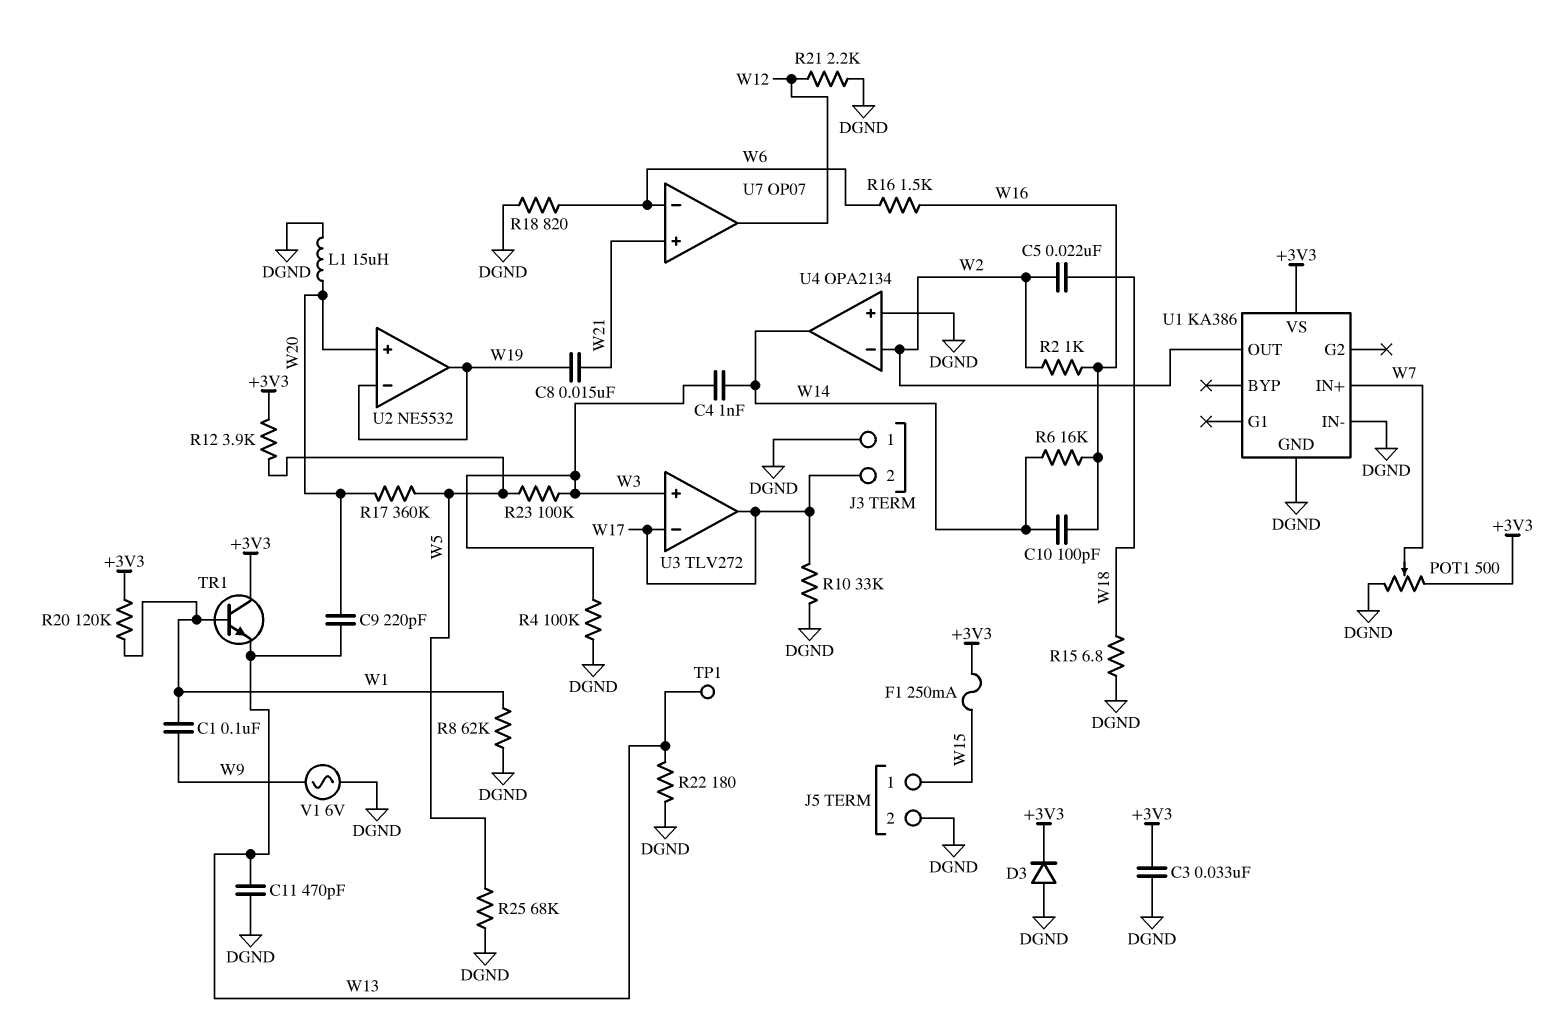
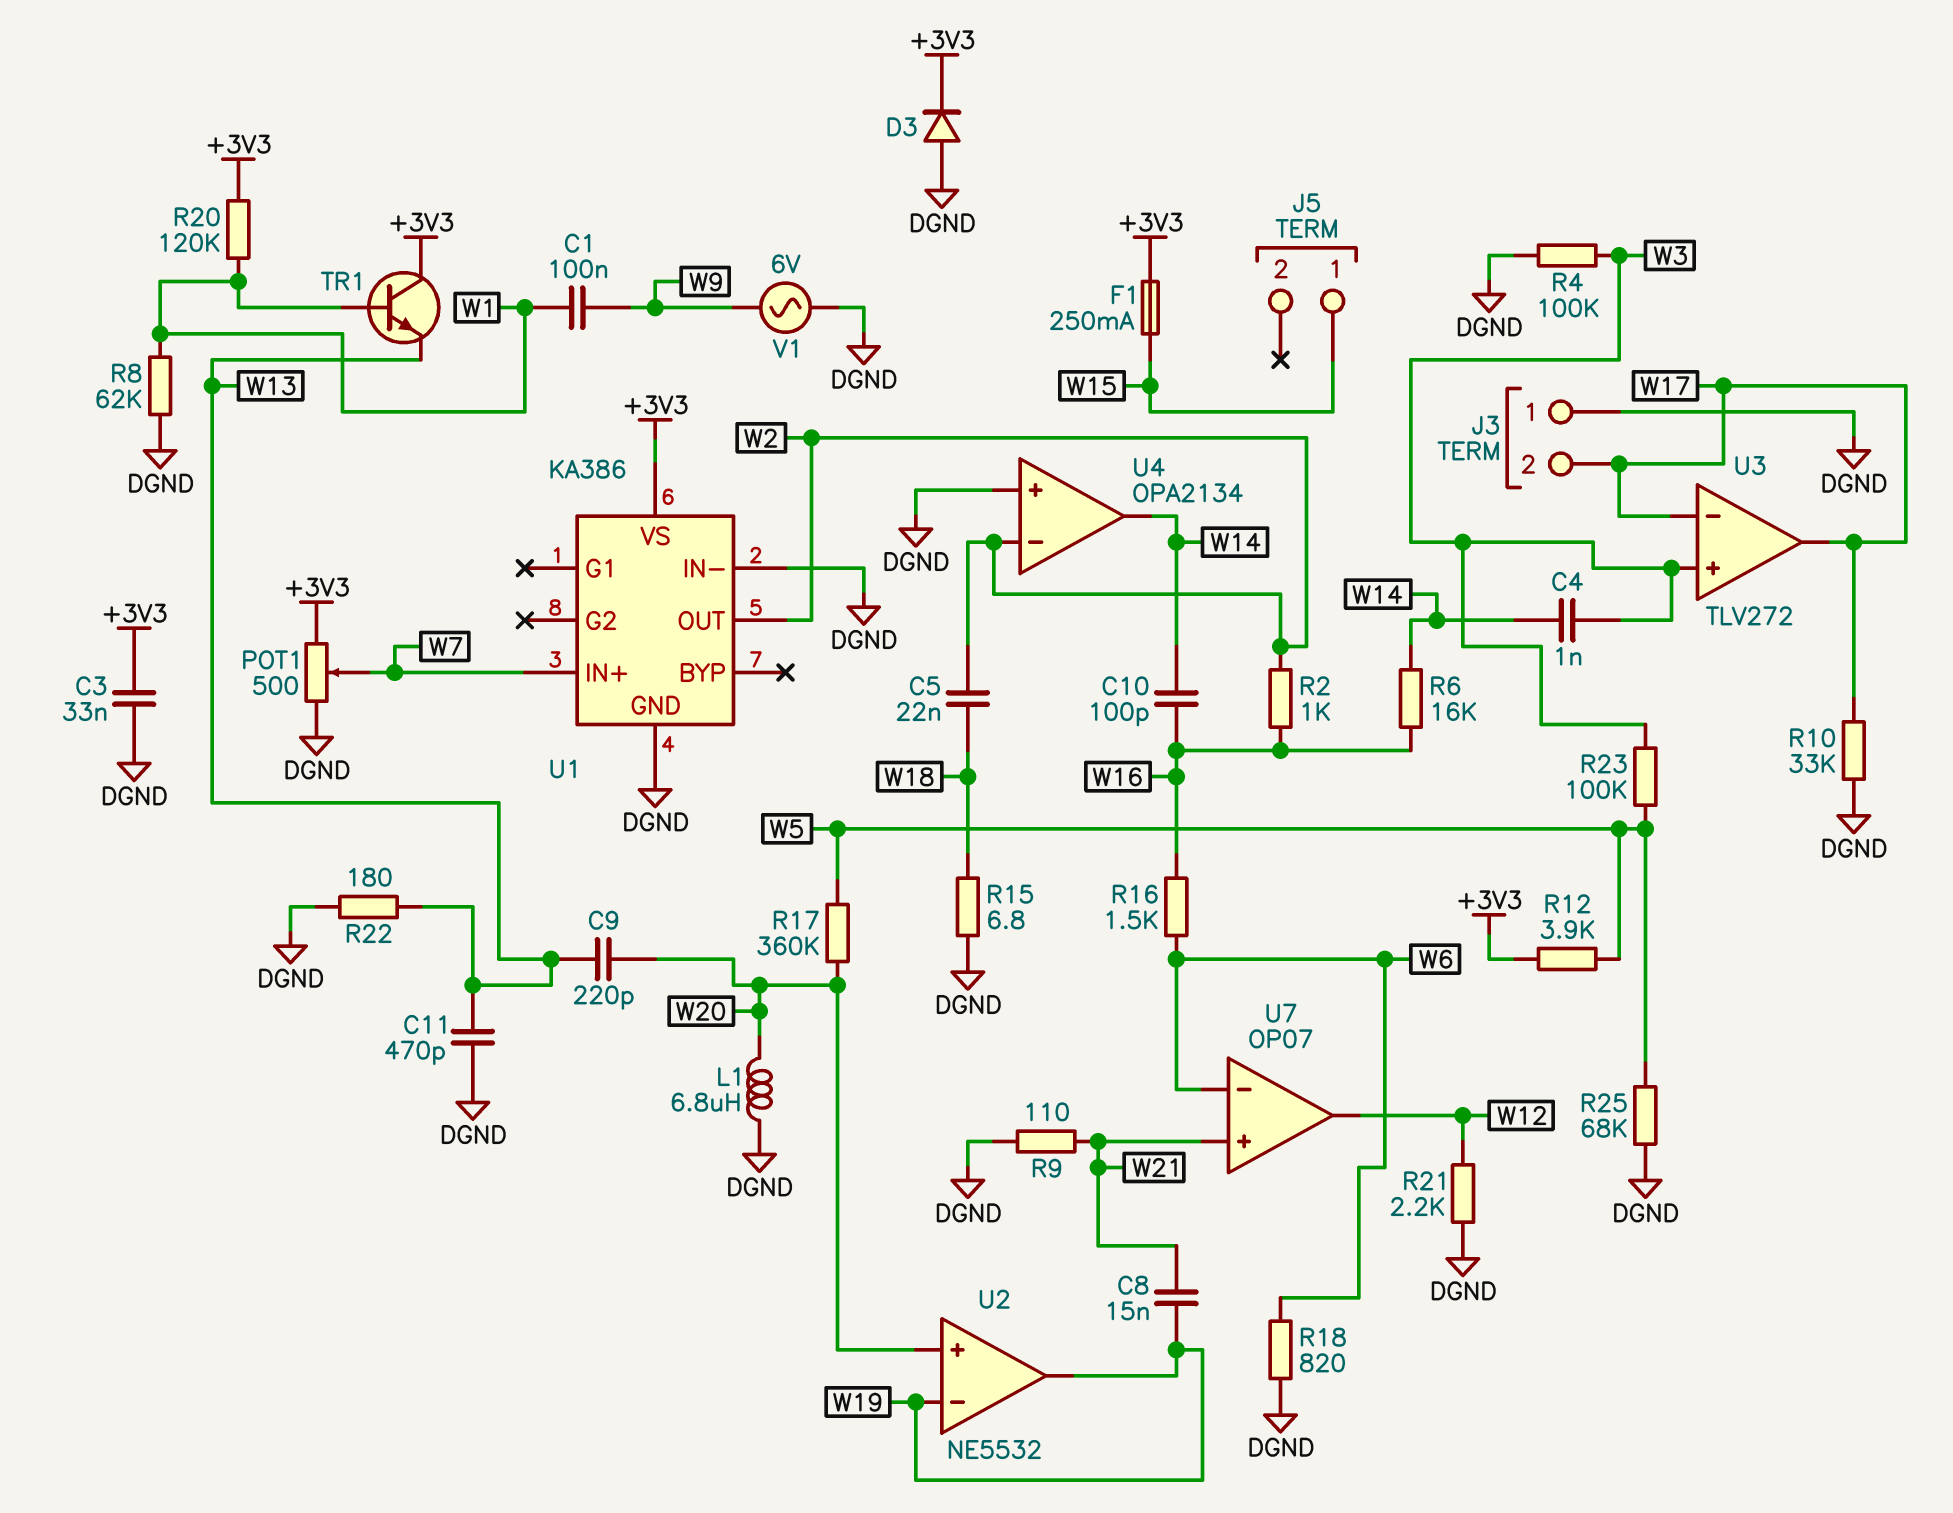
J5 pin 2: DGND -> none
L1: 15uH (DGND, W20) -> 6.8uH (DGND, W20)
R9: none -> 110 (DGND, W21)
TP1: test point (W13) -> none

